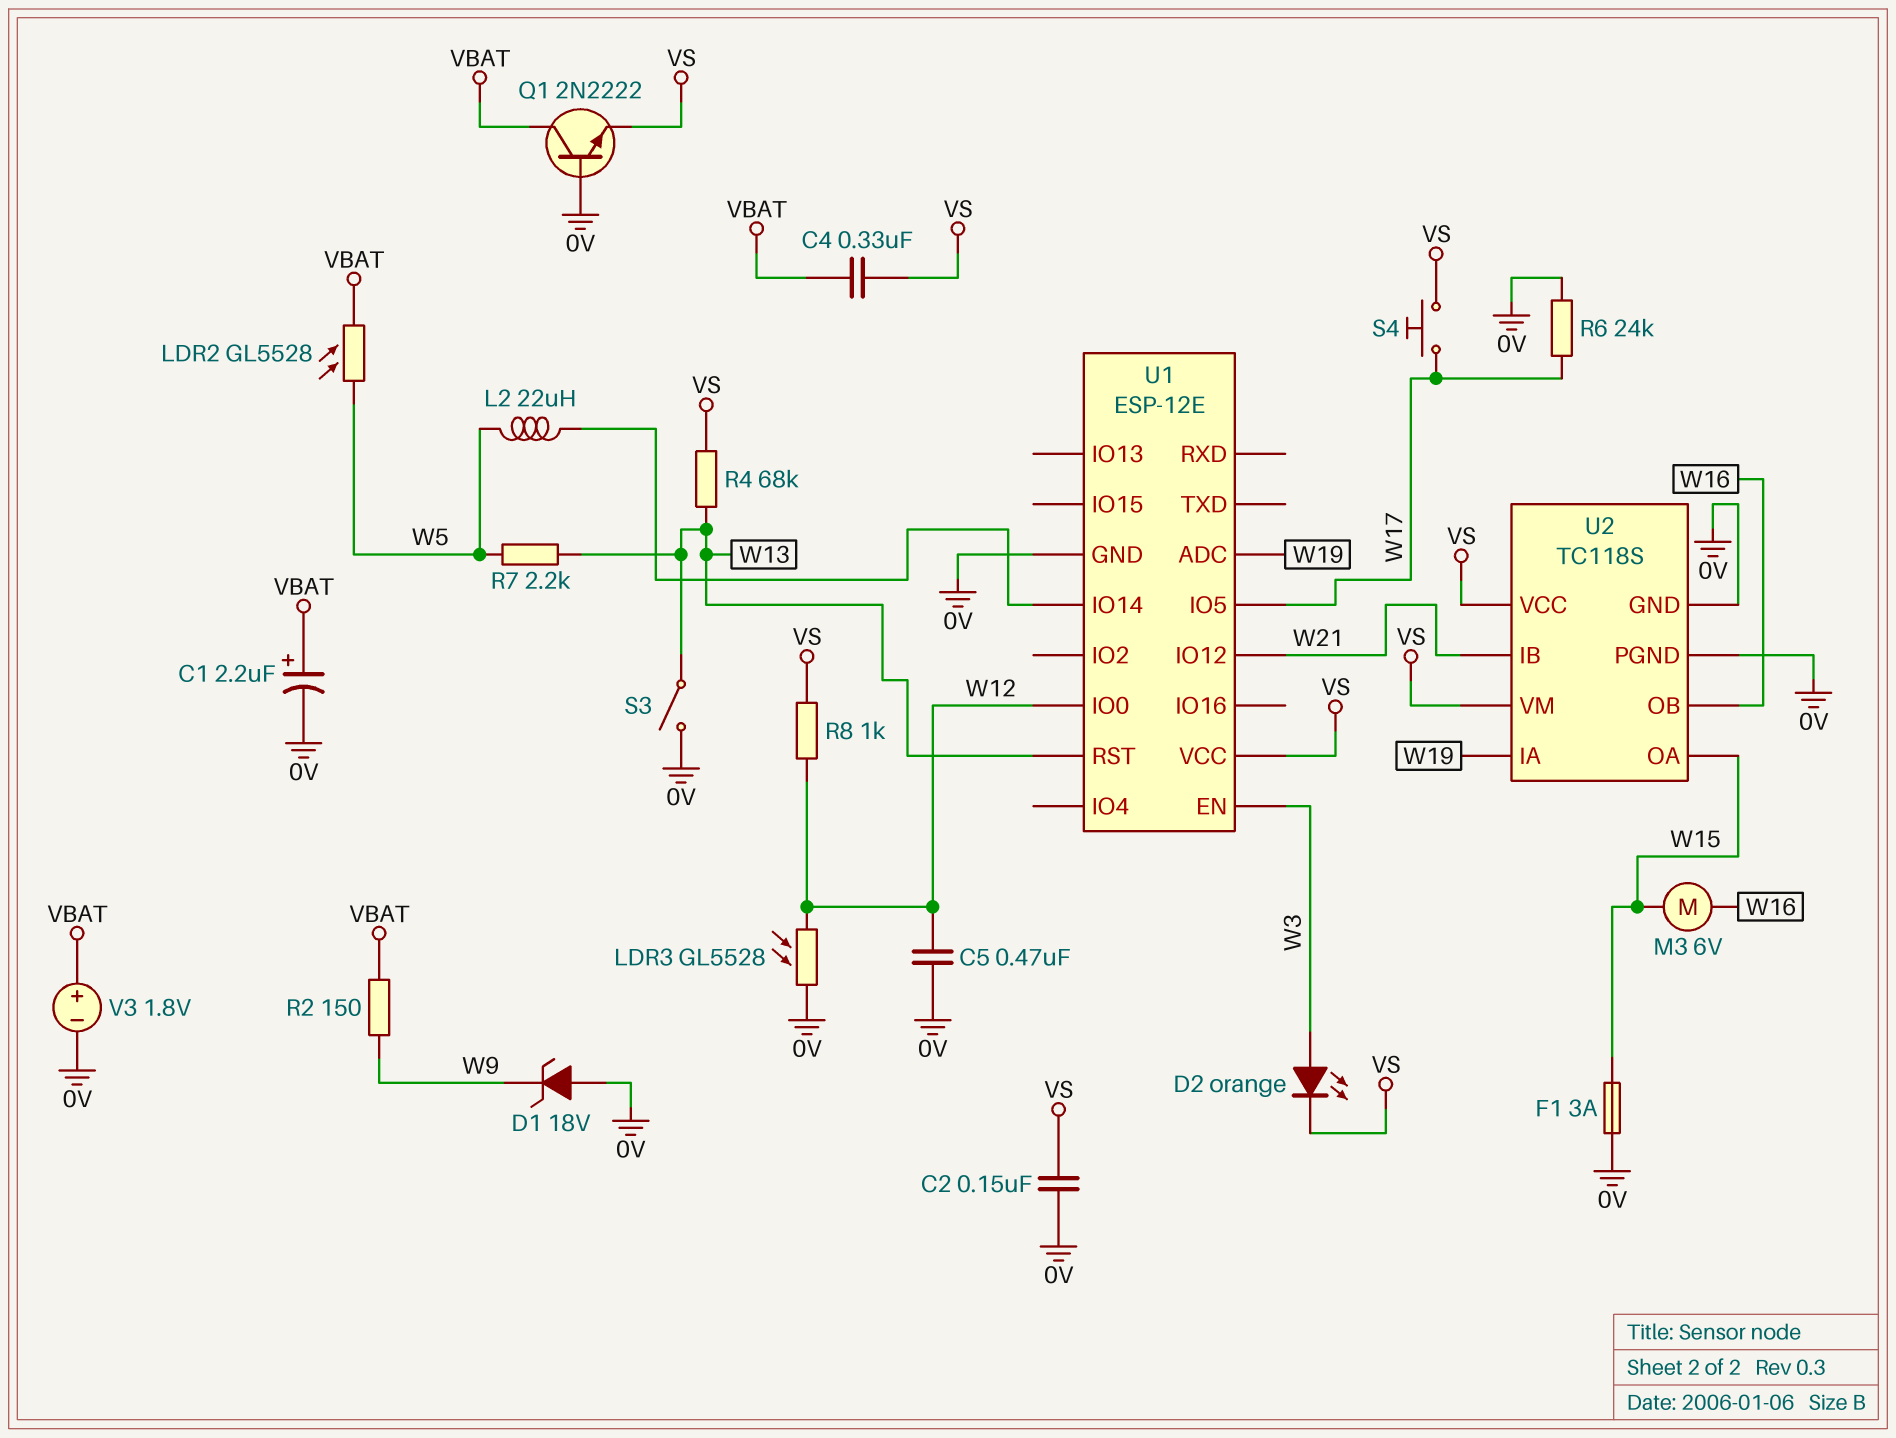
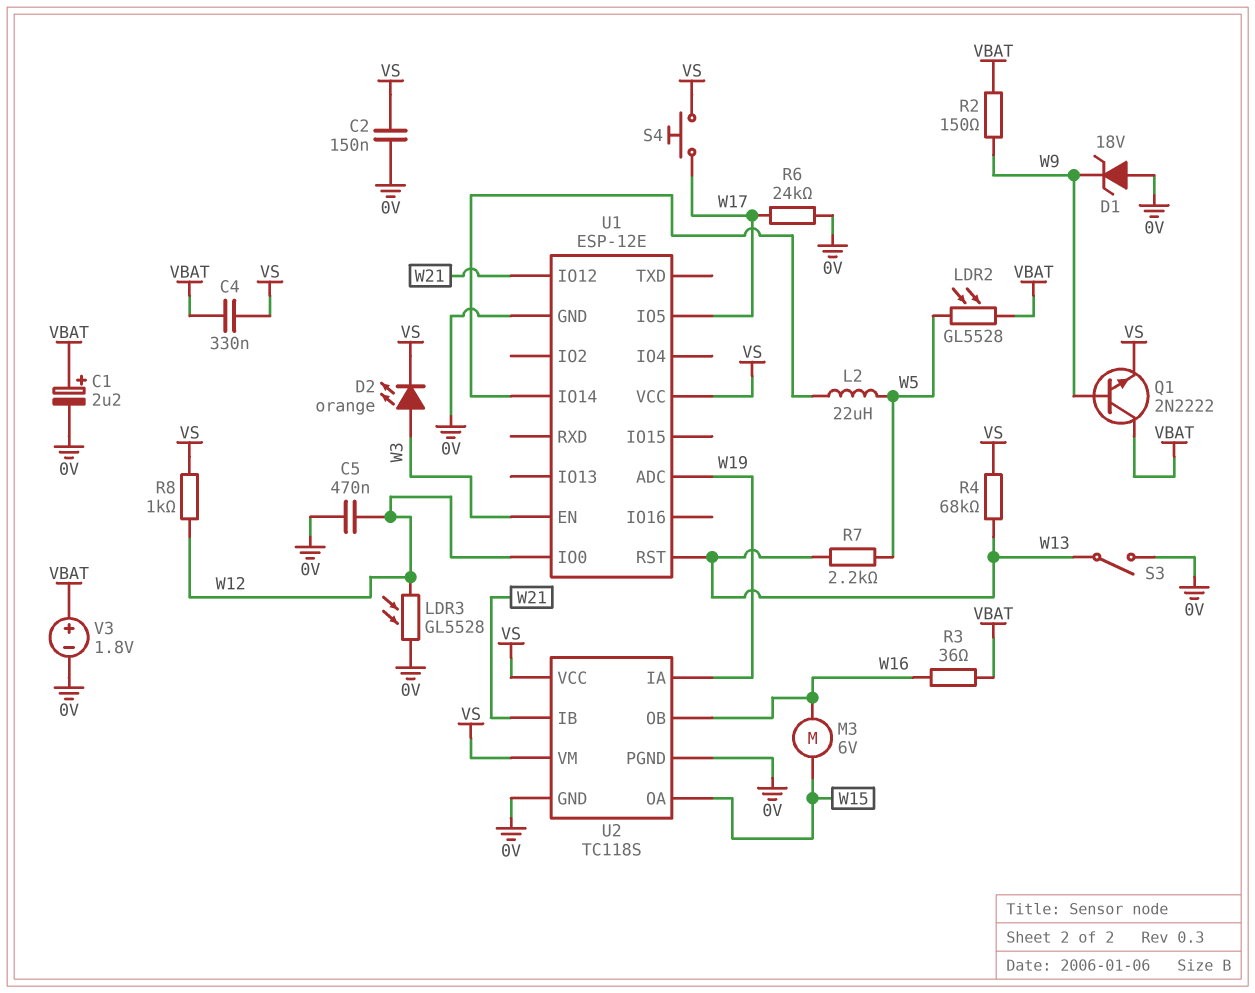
F1: 3A (0V, W15) -> none
Q1: NPN 2N2222 (B 0V, C VBAT, E VS) -> NPN 2N2222 (B W9, C VBAT, E VS)
R3: none -> 36 (VBAT, W16)

